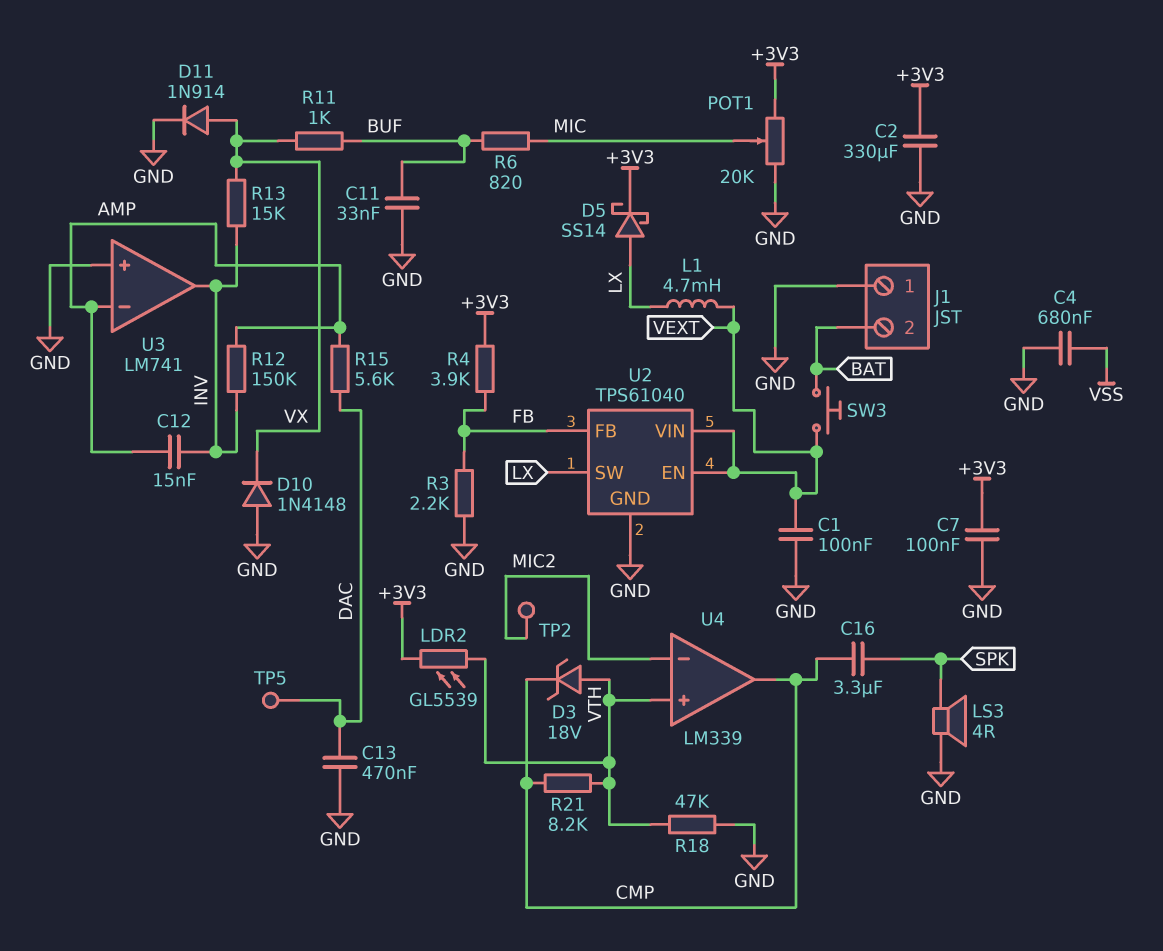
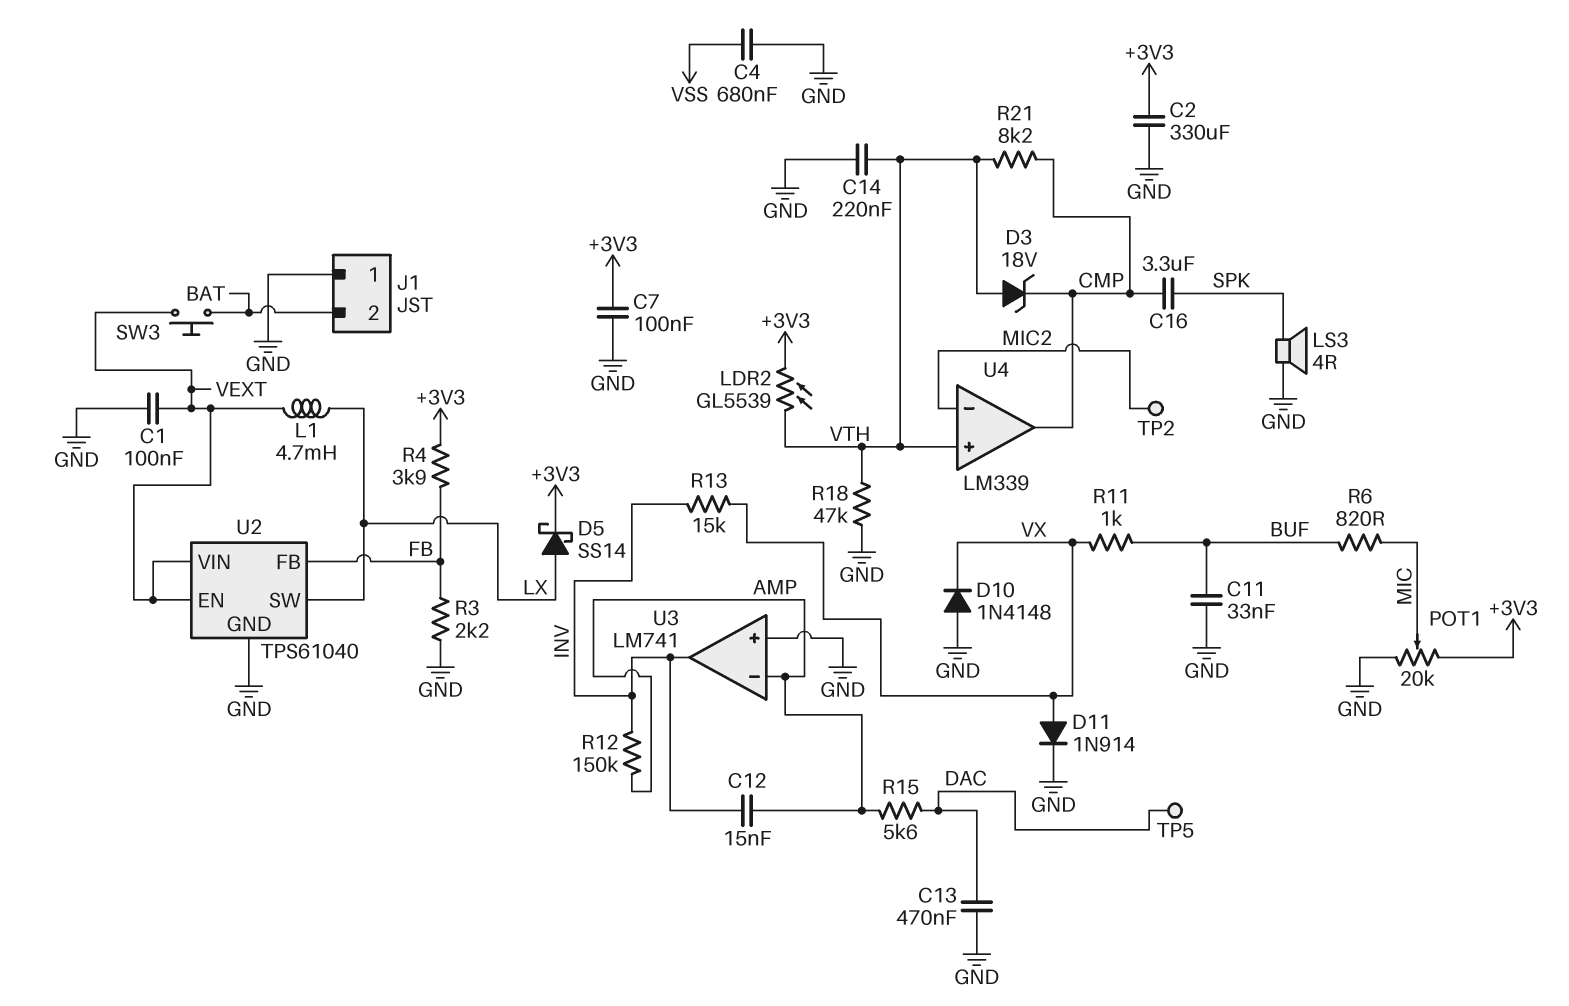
C14: none -> 220nF (GND, VTH)

